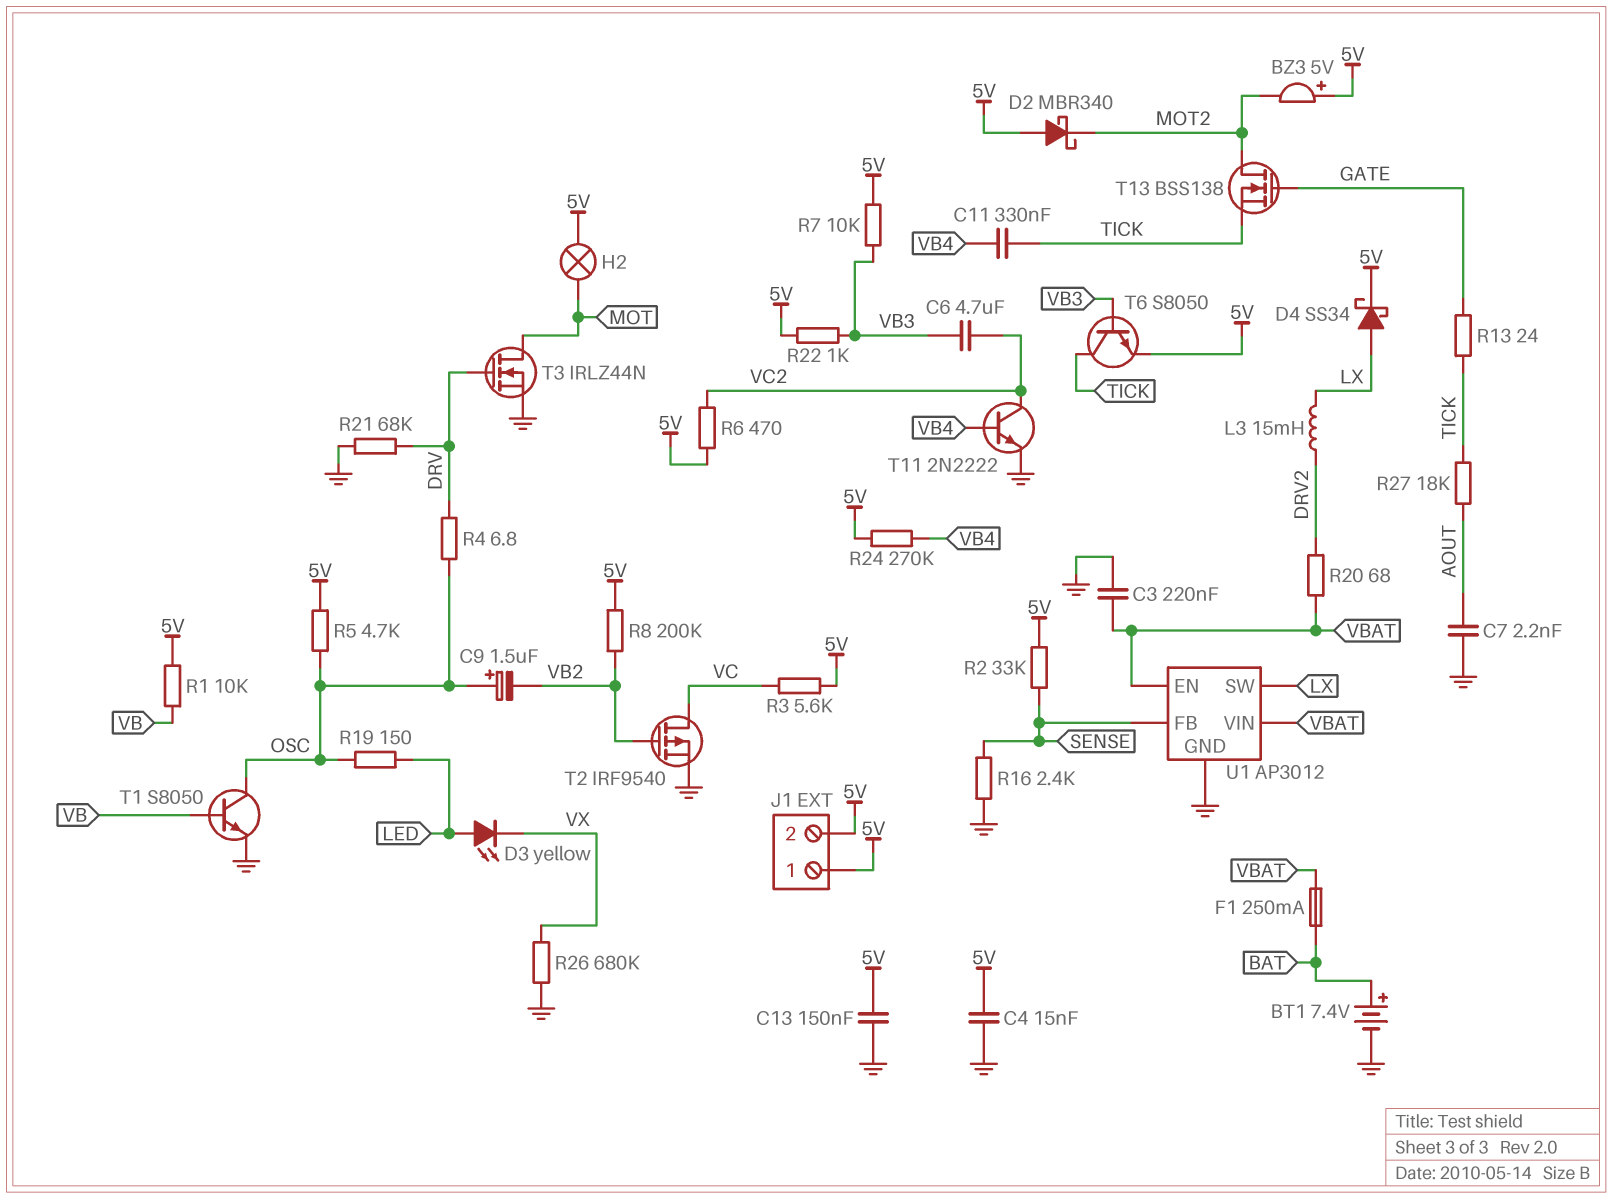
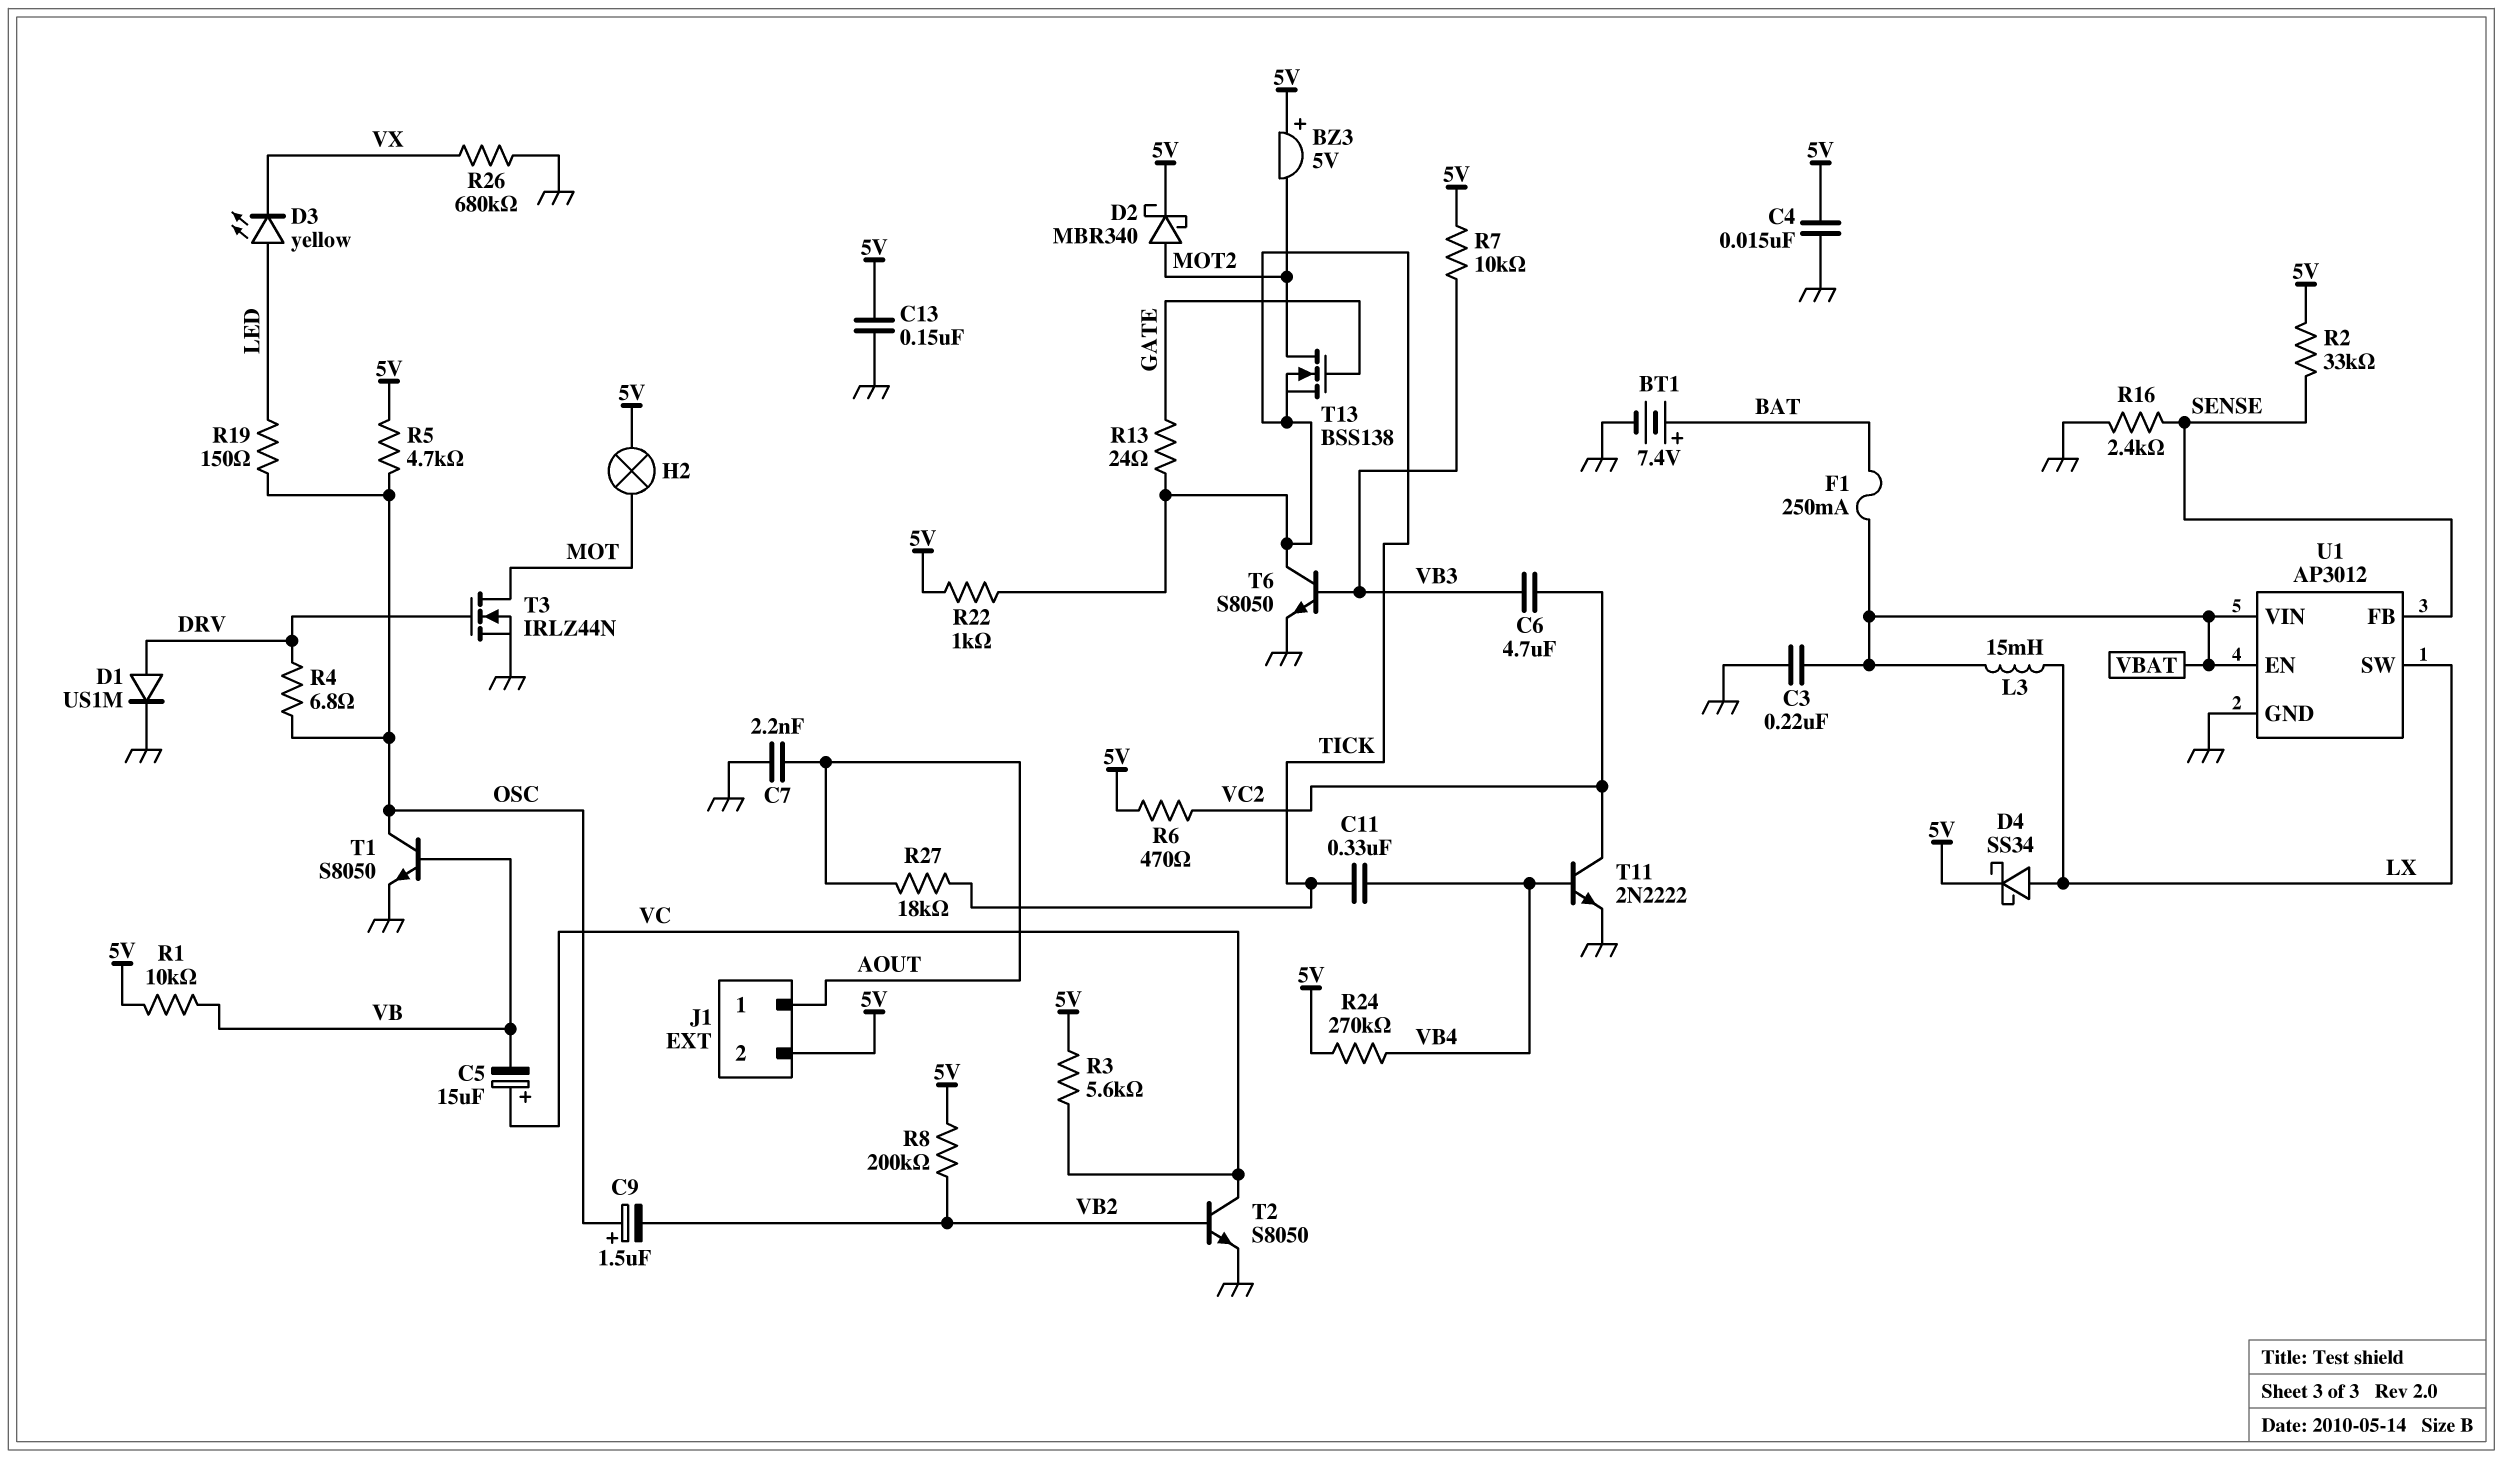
C5: none -> 15uF (plus VC, minus VB)
D1: none -> diode US1M (A DRV, K GND)
D2: schottky MBR340 (A 5V, K MOT2) -> schottky MBR340 (A MOT2, K 5V)
J1 pin 1: 5V -> AOUT
L3: 15mH (DRV2, LX) -> 15mH (LX, VBAT)
R20: 68 (DRV2, VBAT) -> none
R21: 68k (DRV, GND) -> none
R22: 1k (5V, VB3) -> 1k (5V, TICK)
T2: PMOS IRF9540 (G VB2, D VC, S GND) -> NPN S8050 (B VB2, C VC, E GND)
T6: NPN S8050 (B VB3, C TICK, E 5V) -> NPN S8050 (B VB3, C TICK, E GND)

